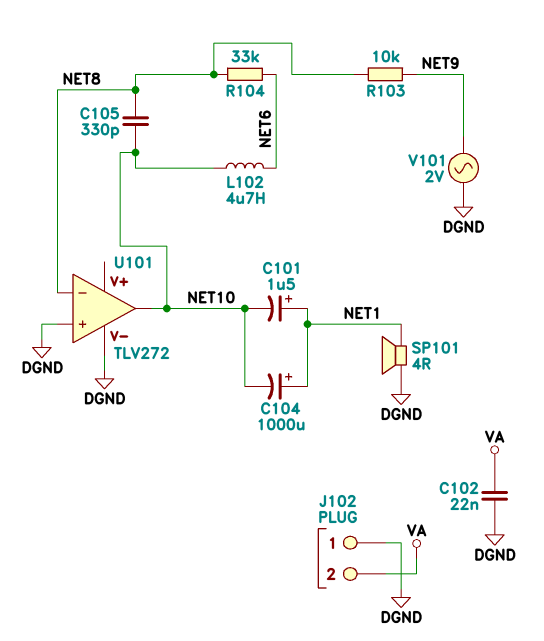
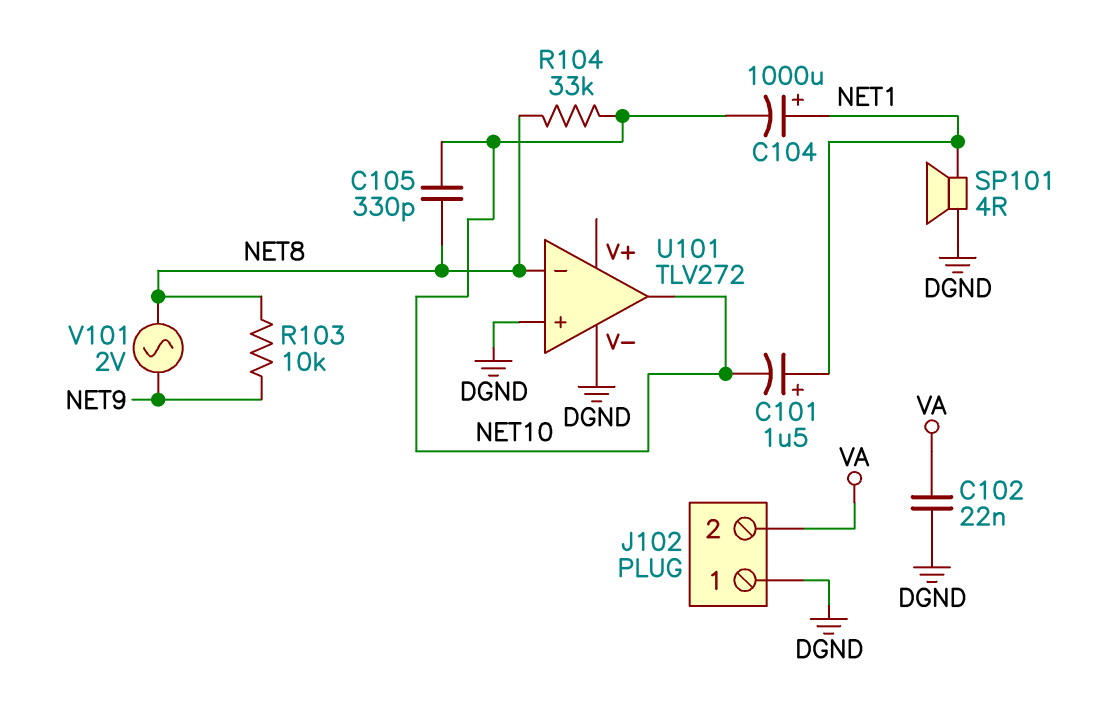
L102: 4.7uH (NET6, NET10) -> none
R104: 33k (NET6, NET8) -> 33k (NET8, NET10)
V101: AC 2V (DGND, NET9) -> AC 2V (NET8, NET9)

